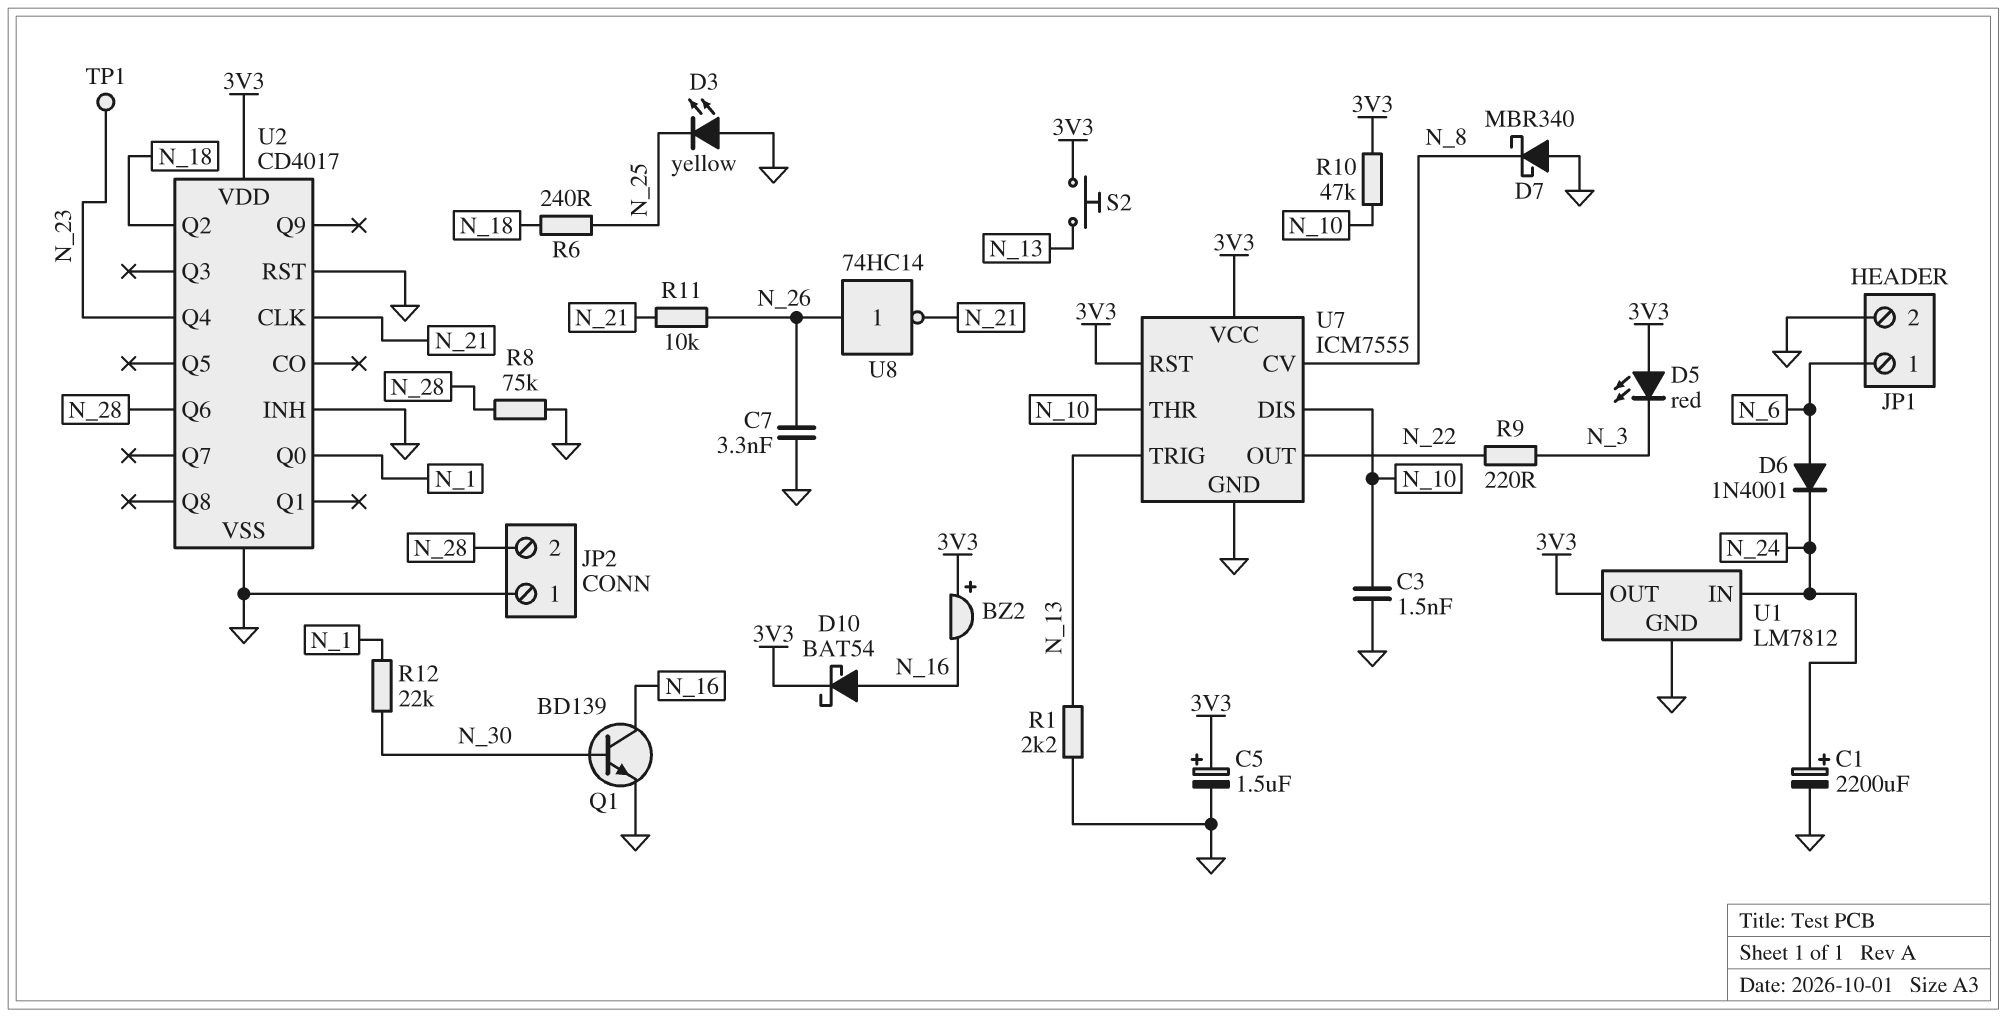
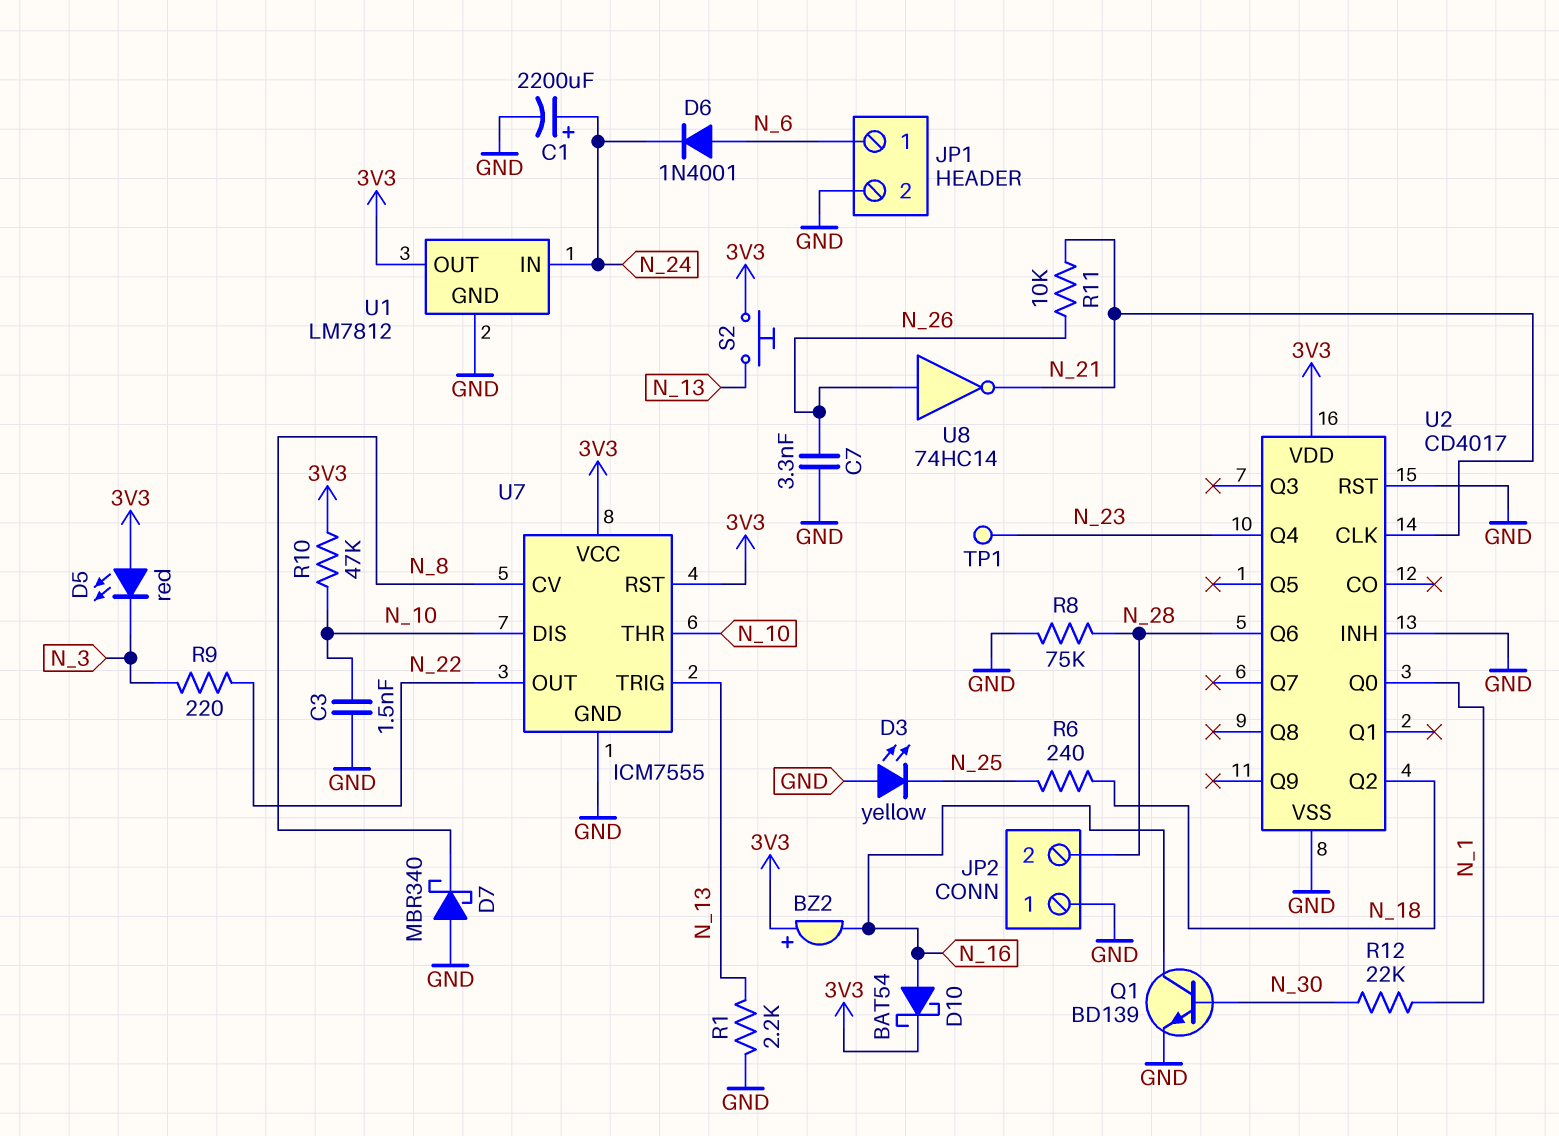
C5: 1.5uF (plus 3V3, minus GND) -> none

